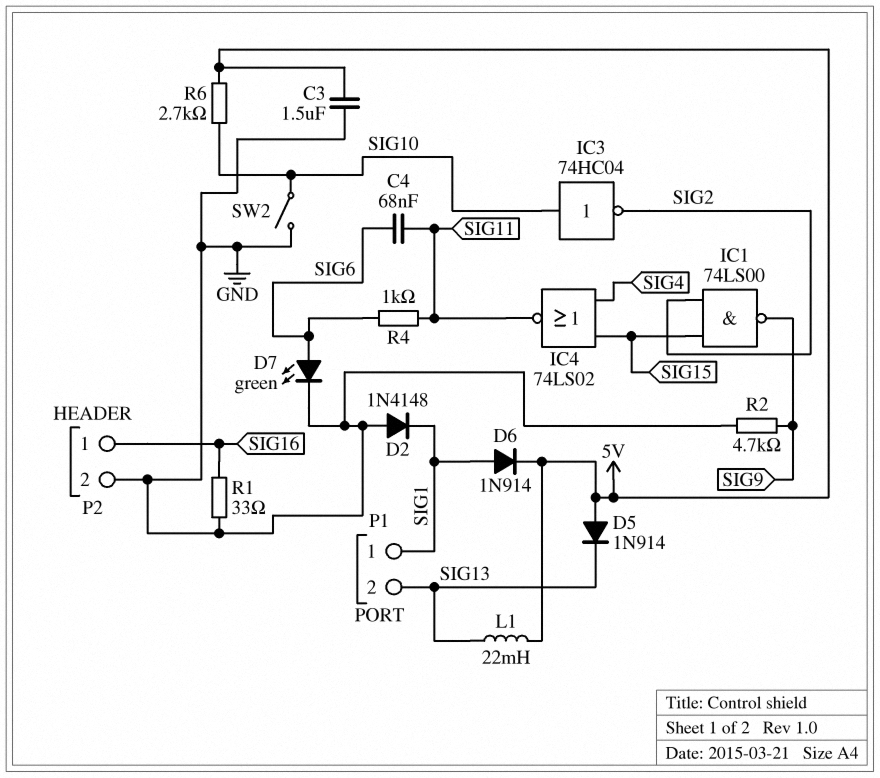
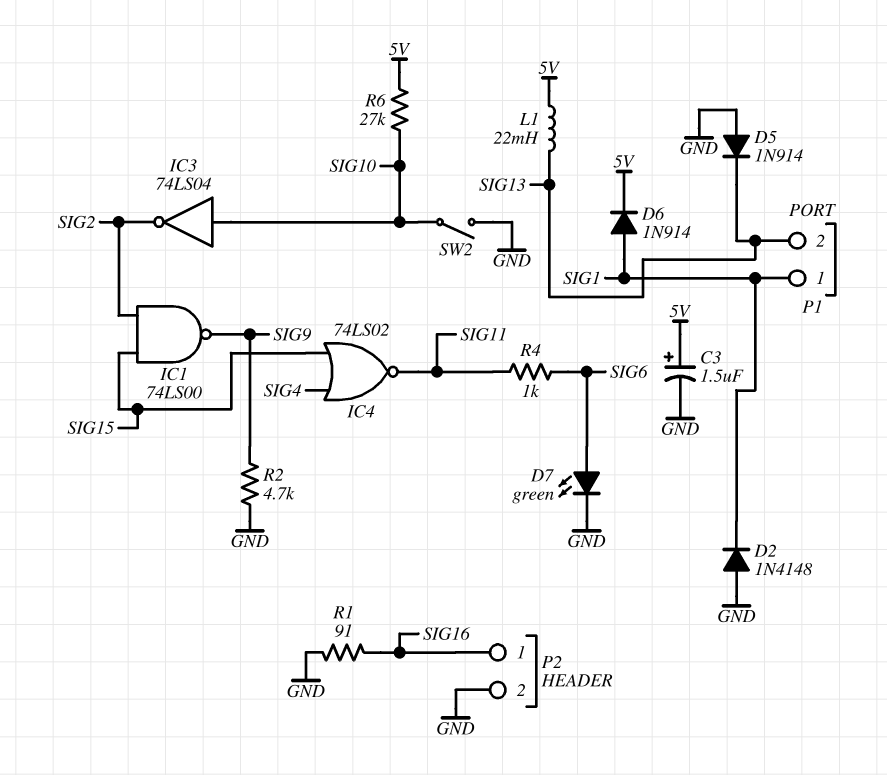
C3: 1.5uF (5V, GND) -> 1.5uF (plus 5V, minus GND)
C4: 68nF (SIG6, SIG11) -> none
D5: diode 1N914 (A 5V, K SIG13) -> diode 1N914 (A GND, K SIG13)
IC3: NOT 74HC04 (in SIG10, out SIG2) -> NOT 74LS04 (in SIG10, out SIG2)
R1: 33 (GND, SIG16) -> 91 (GND, SIG16)
R6: 2.7k (5V, SIG10) -> 27k (5V, SIG10)

